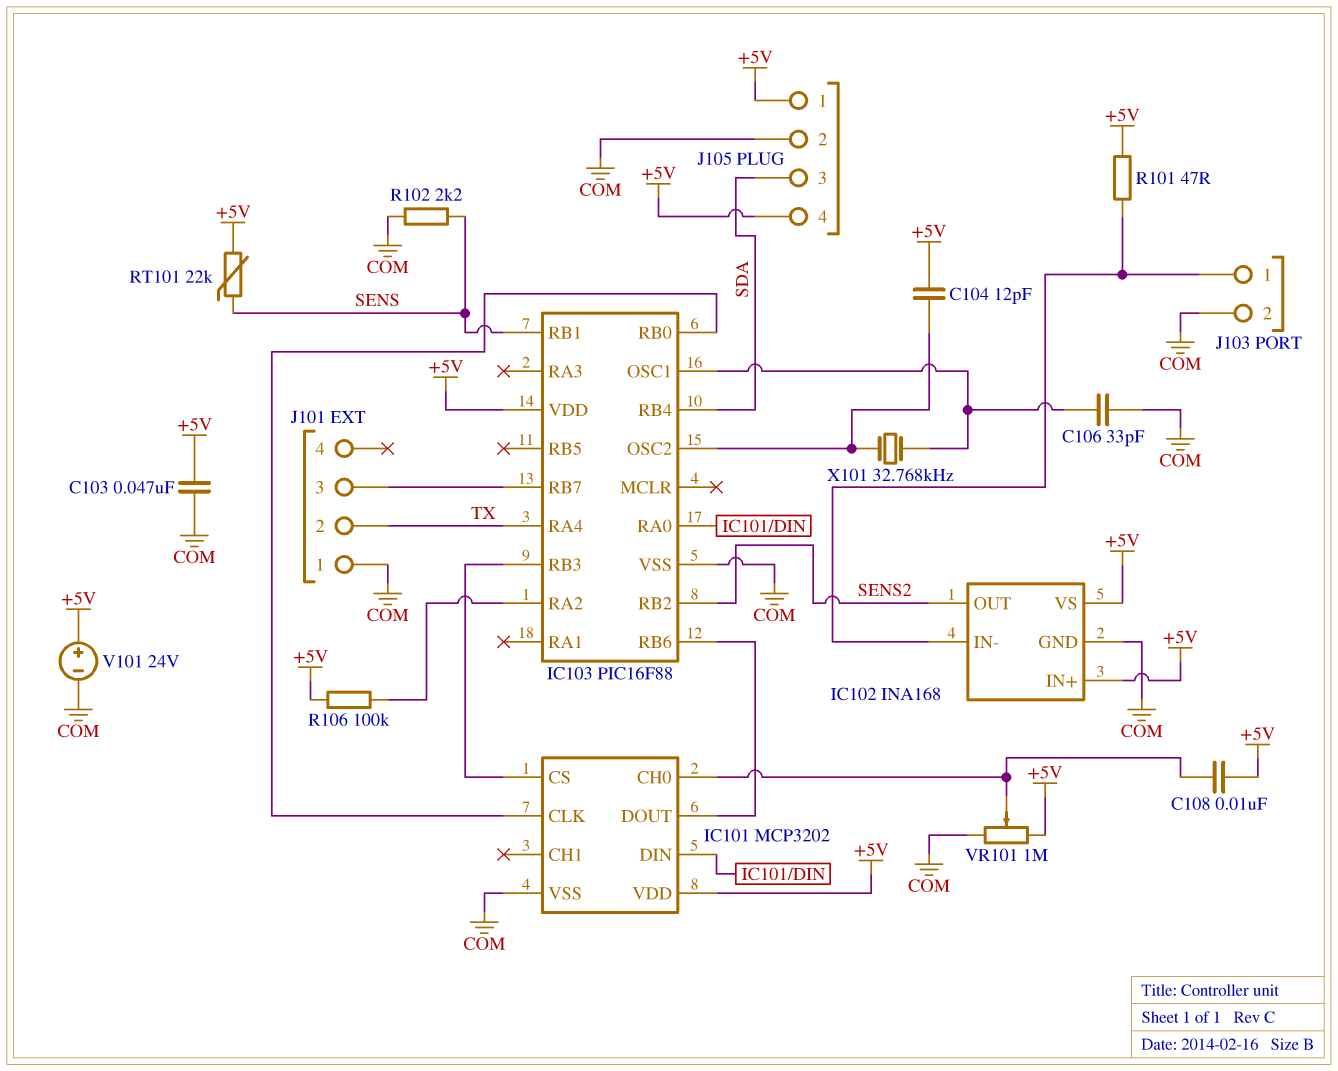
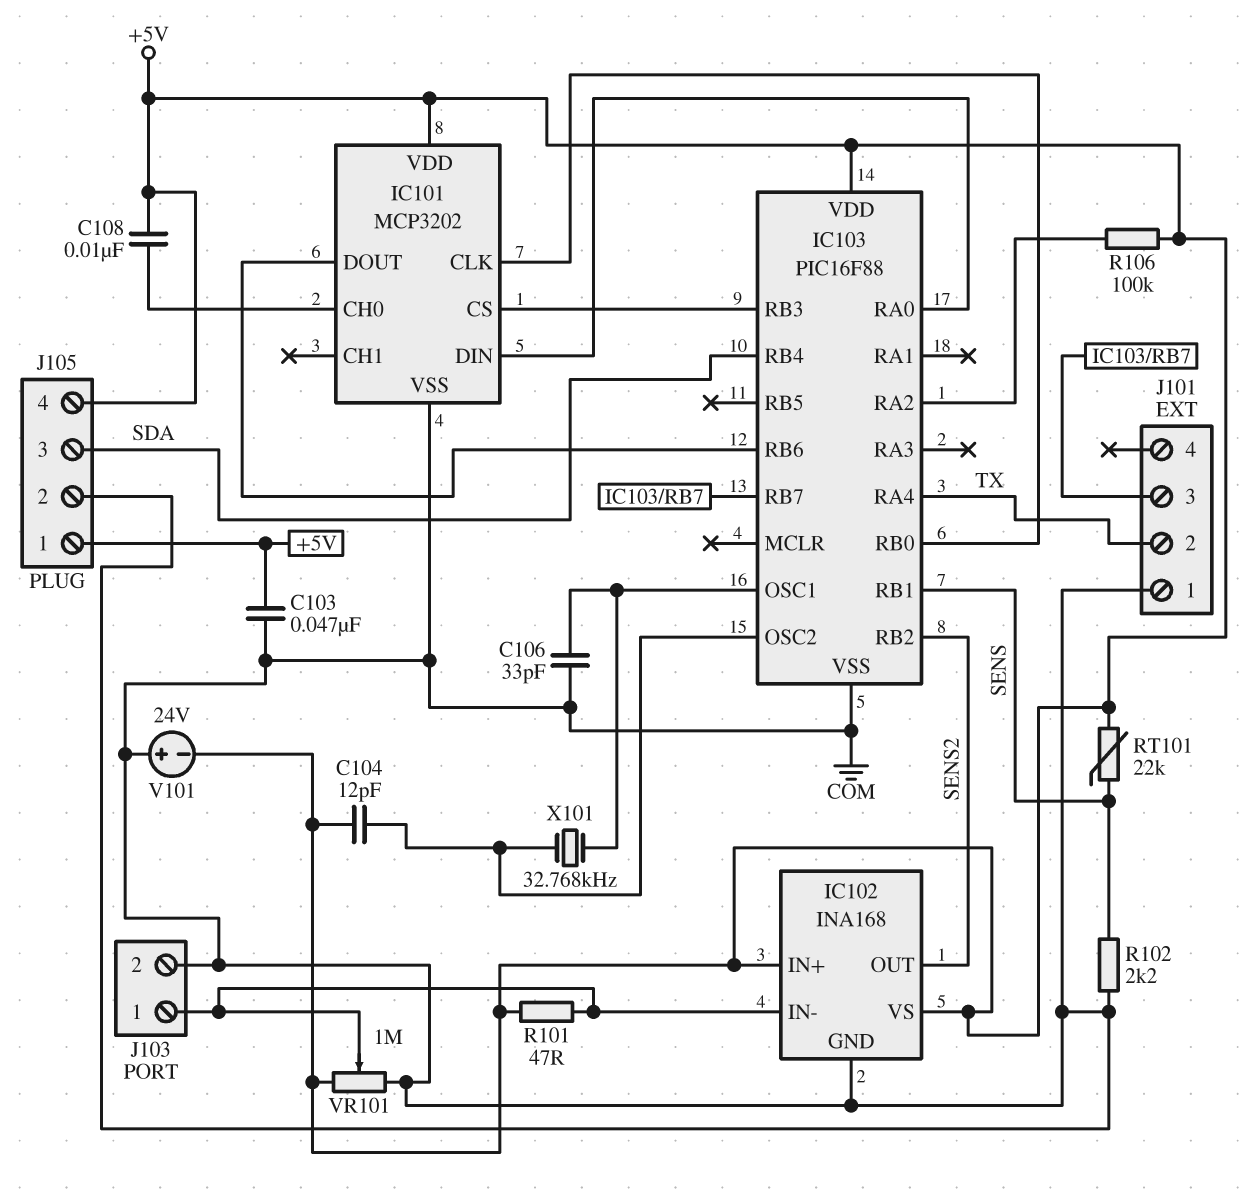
V101: 24V (plus +5V, minus COM) -> 24V (plus COM, minus +5V)
VR101: 1M (+5V, COM, wiper IC101/CH0) -> 1M (+5V, COM, wiper IC102/IN-)

